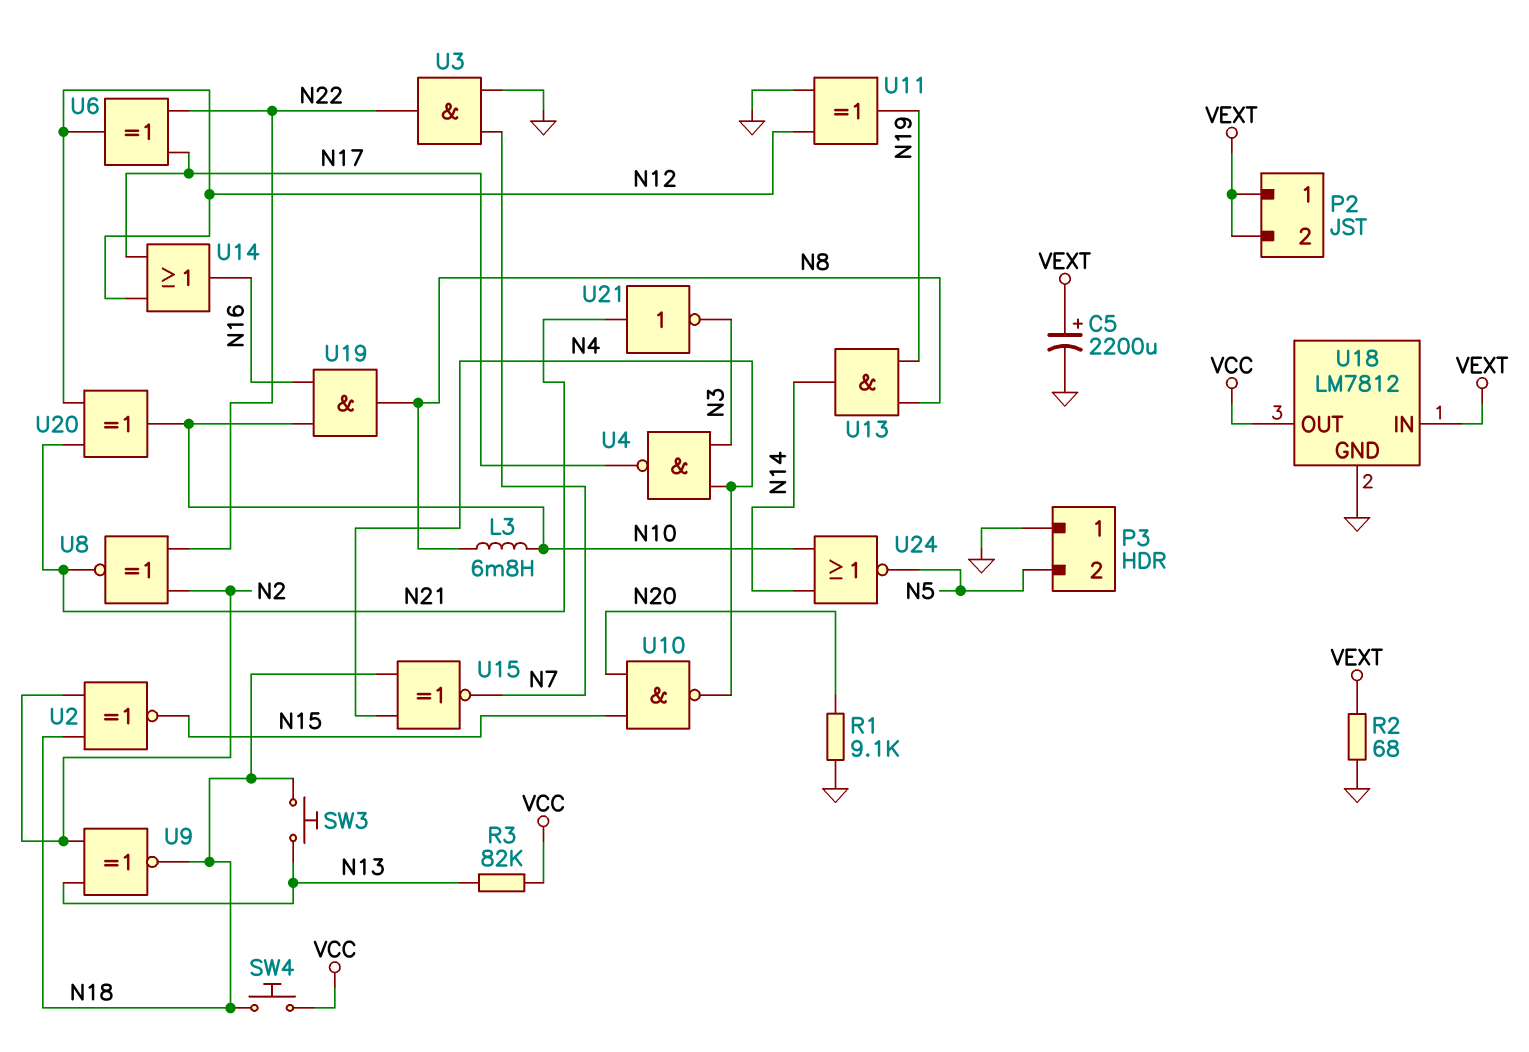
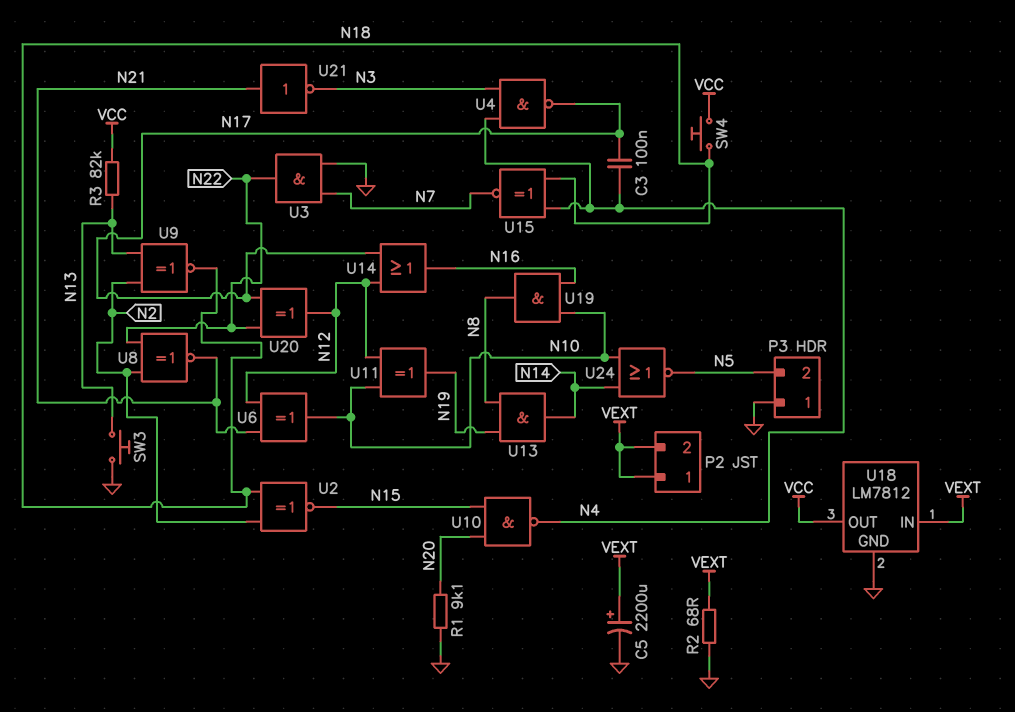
C3: none -> 100nF (N4, N17)
L3: 6.8mH (N8, N10) -> none
SW3: button (N13, N18) -> button (GND, N13)
U6: XOR (in N17, in N22, out N12) -> XOR (in N12, in N21, out N10)
U11: XOR (in GND, in N12, out N19) -> XOR (in N10, in N12, out N19)
U20: XOR (in N12, in N21, out N10) -> XOR (in N17, in N22, out N12)

